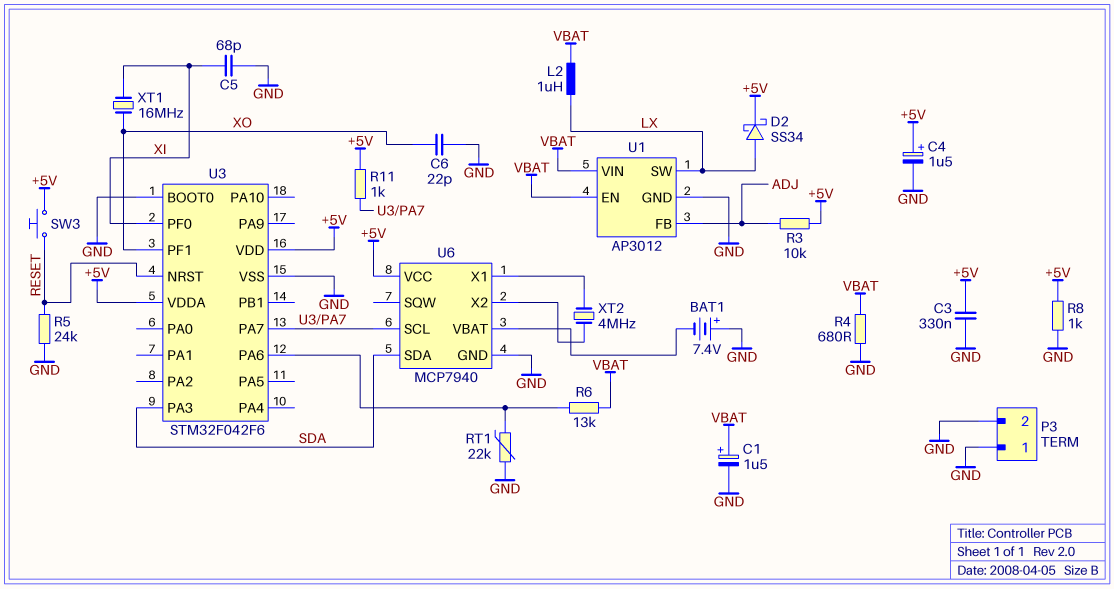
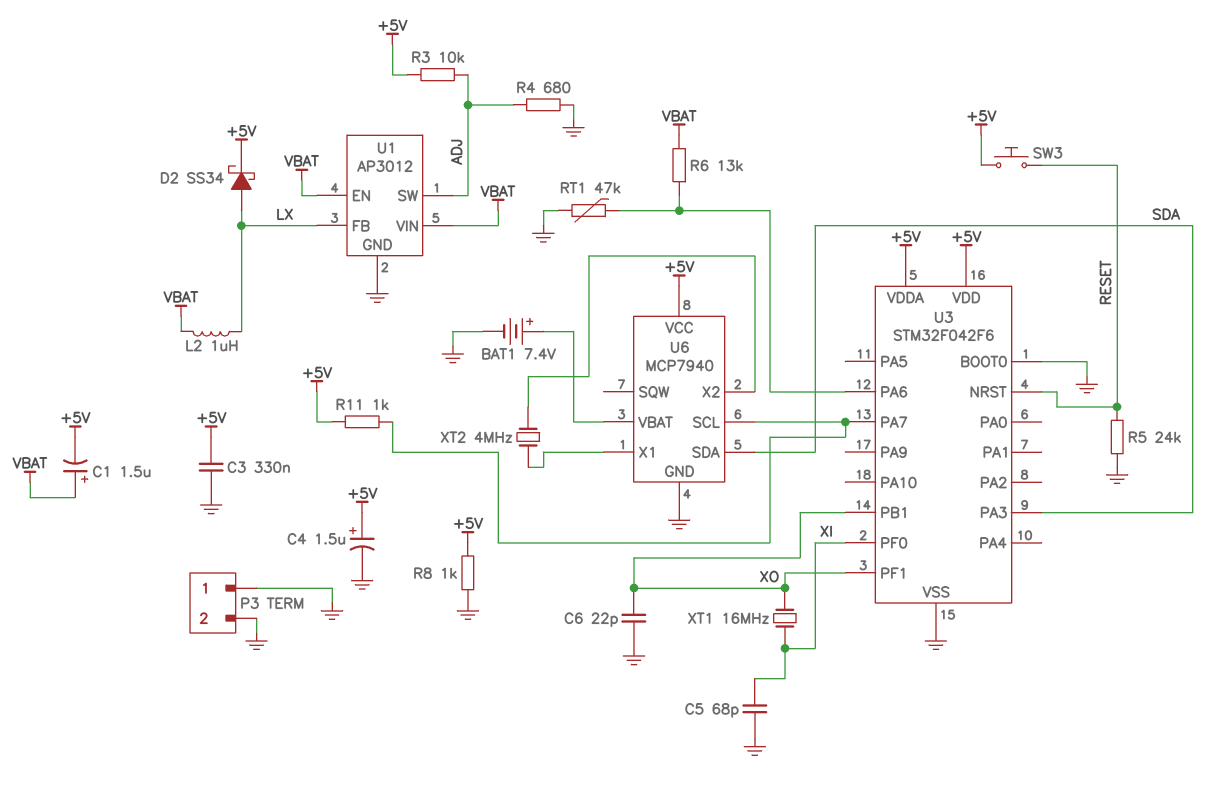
BAT1: 7.4V (plus GND, minus U6/VBAT) -> 7.4V (plus U6/VBAT, minus GND)
C1: 1.5uF (plus VBAT, minus GND) -> 1.5uF (plus VBAT, minus +5V)
R4: 680 (GND, VBAT) -> 680 (ADJ, GND)
RT1: 22k (GND, U3/PA6) -> 47k (GND, U3/PA6)
U1 pin FB: ADJ -> LX
U1 pin SW: LX -> ADJ
U3 pin PB1: none -> XO

